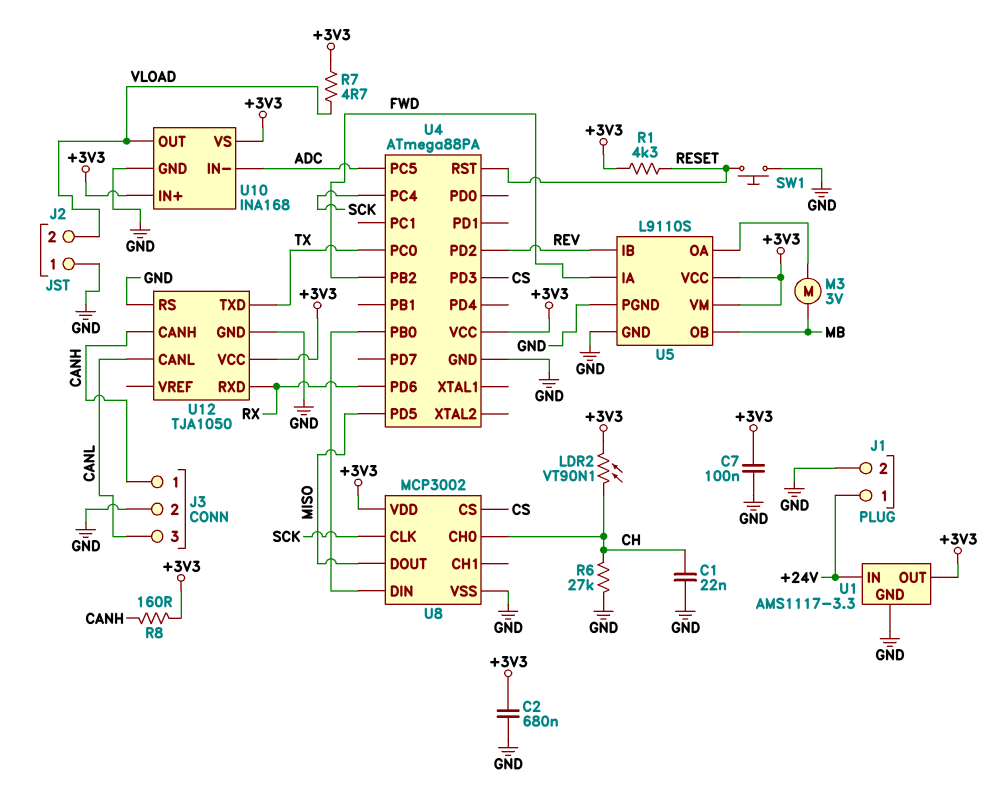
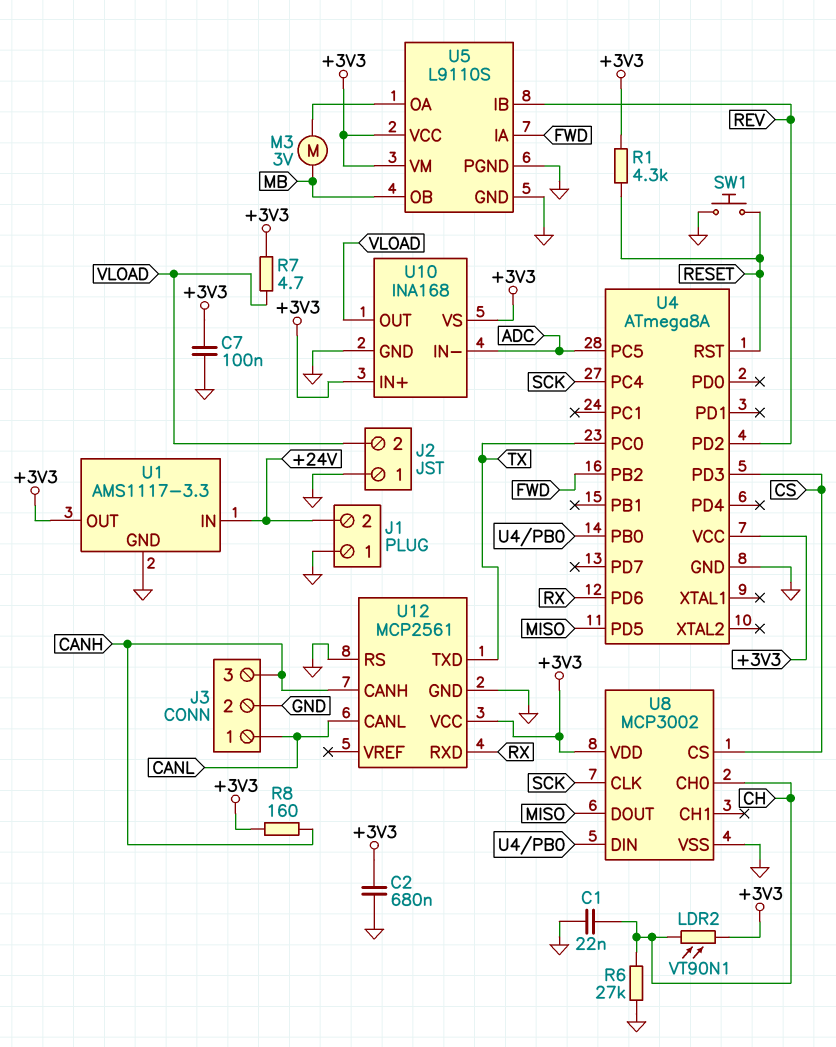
J1 pin 1: +24V -> GND
J1 pin 2: GND -> +24V
J3 pin 1: CANH -> CANL
J3 pin 3: CANL -> CANH
U4: ATmega88PA -> ATmega8A
U12: TJA1050 -> MCP2561

